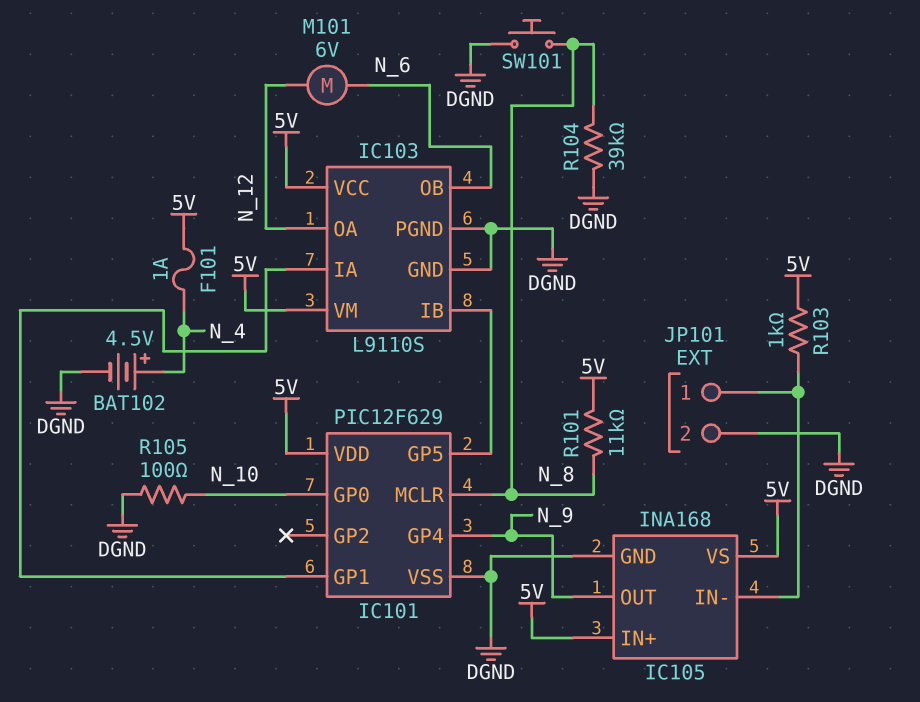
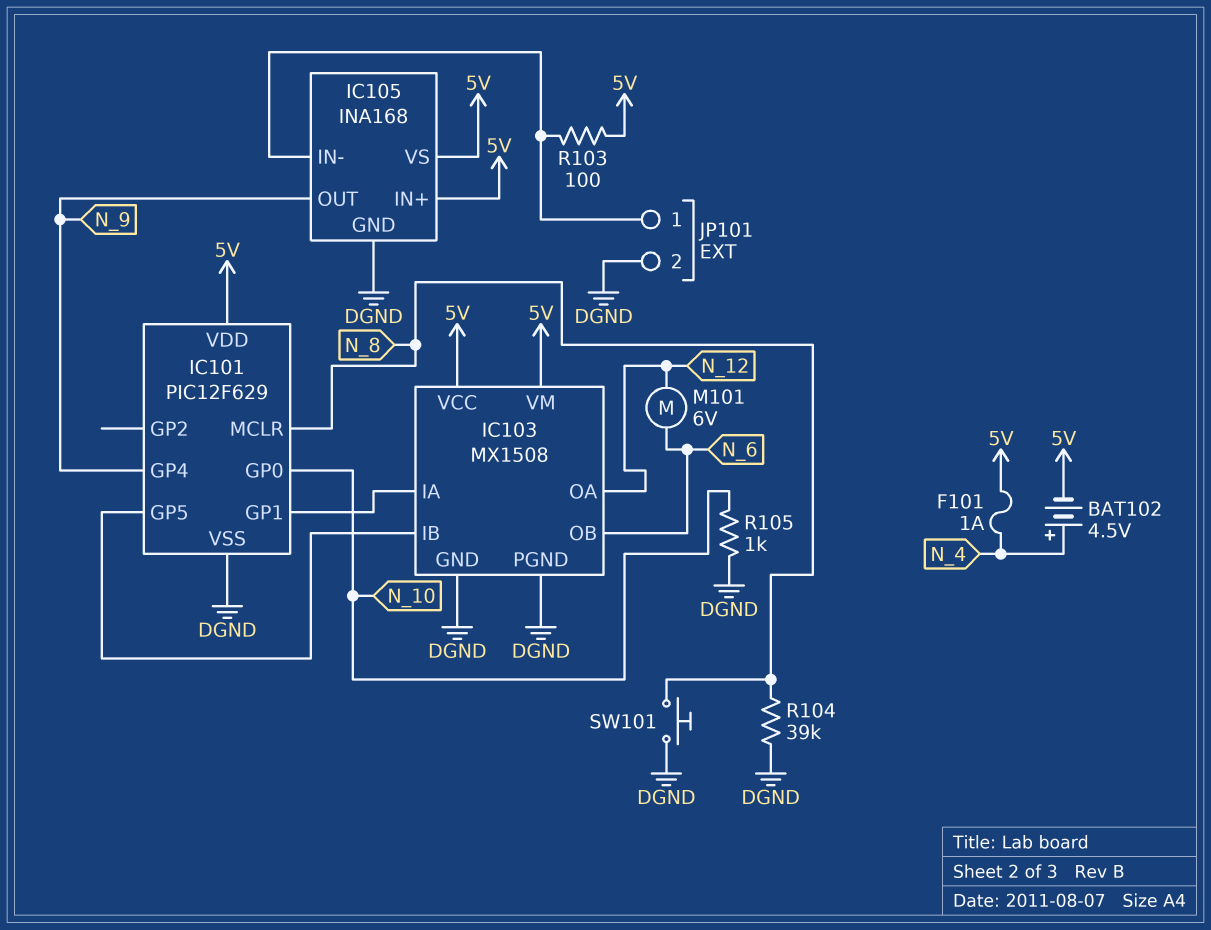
BAT102: 4.5V (plus N_4, minus DGND) -> 4.5V (plus N_4, minus 5V)
IC103: L9110S -> MX1508
R101: 11k (5V, N_8) -> none
R103: 1k (5V, IC105/IN-) -> 100 (5V, IC105/IN-)
R105: 100 (DGND, N_10) -> 1k (DGND, N_10)

